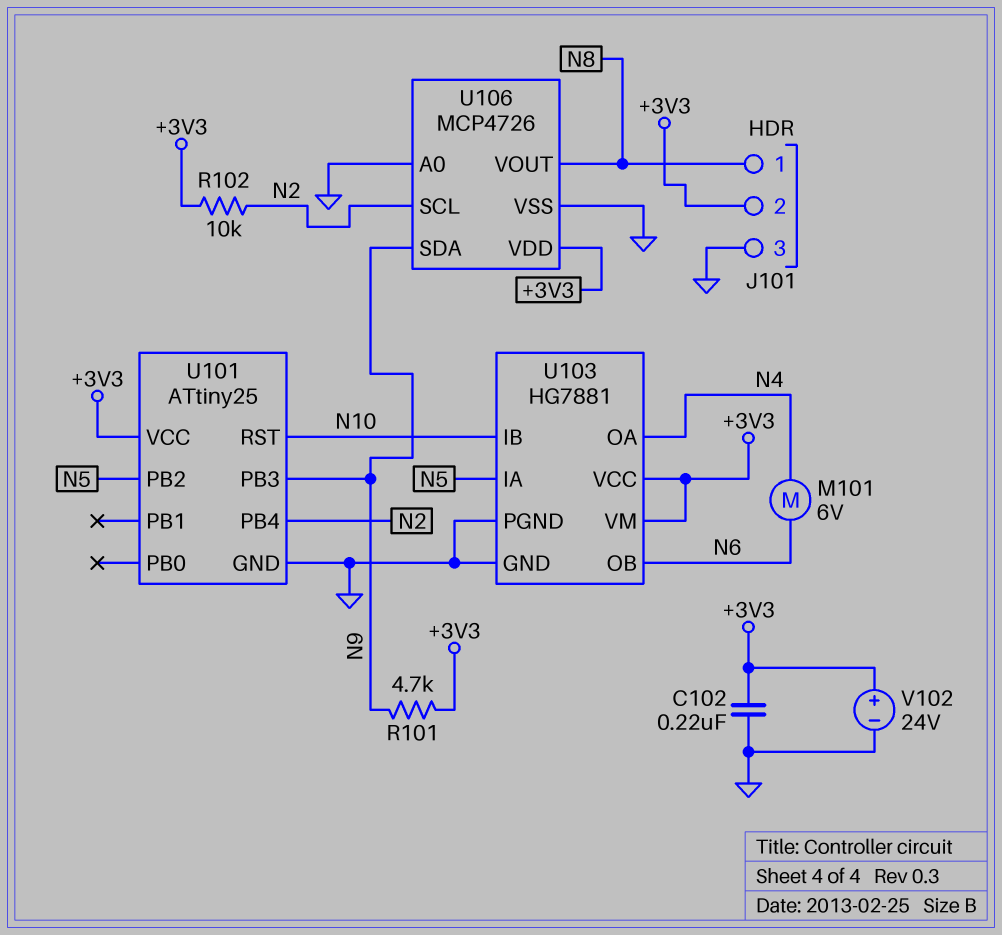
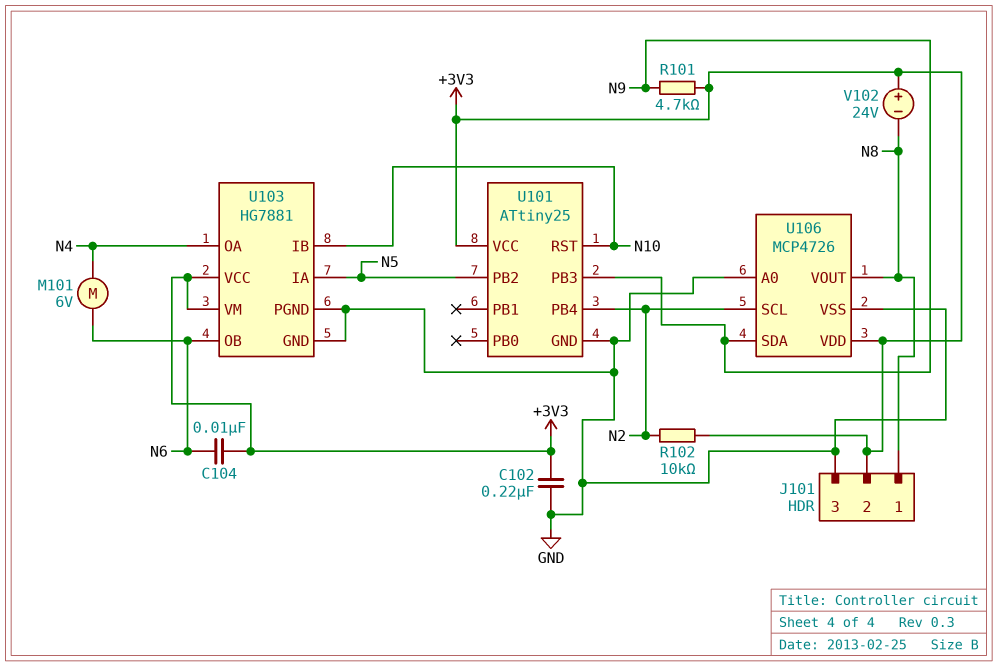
C104: none -> 10nF (+3V3, N6)
V102: 24V (plus +3V3, minus GND) -> 24V (plus +3V3, minus N8)

